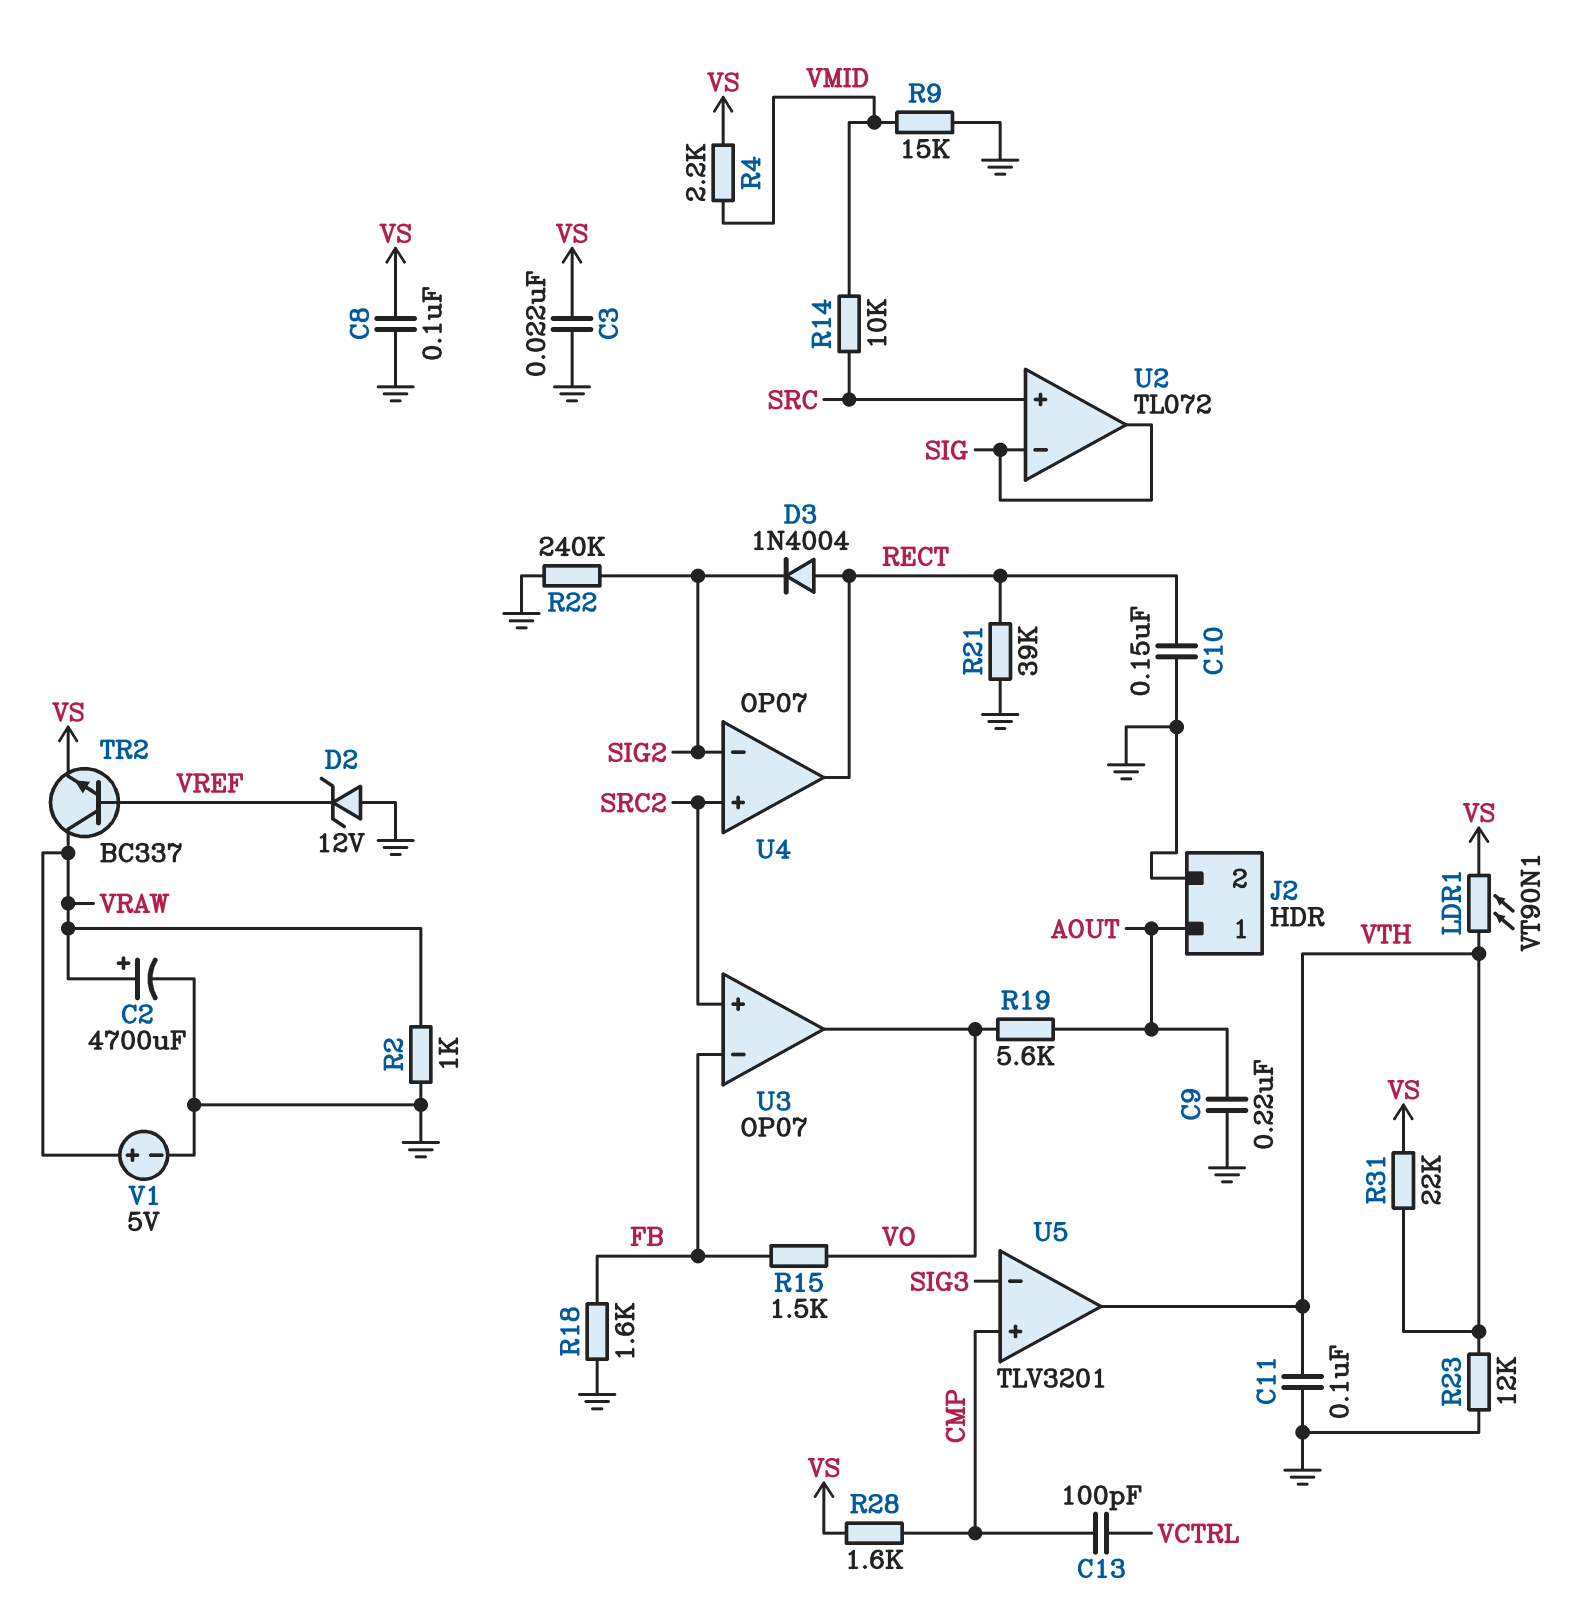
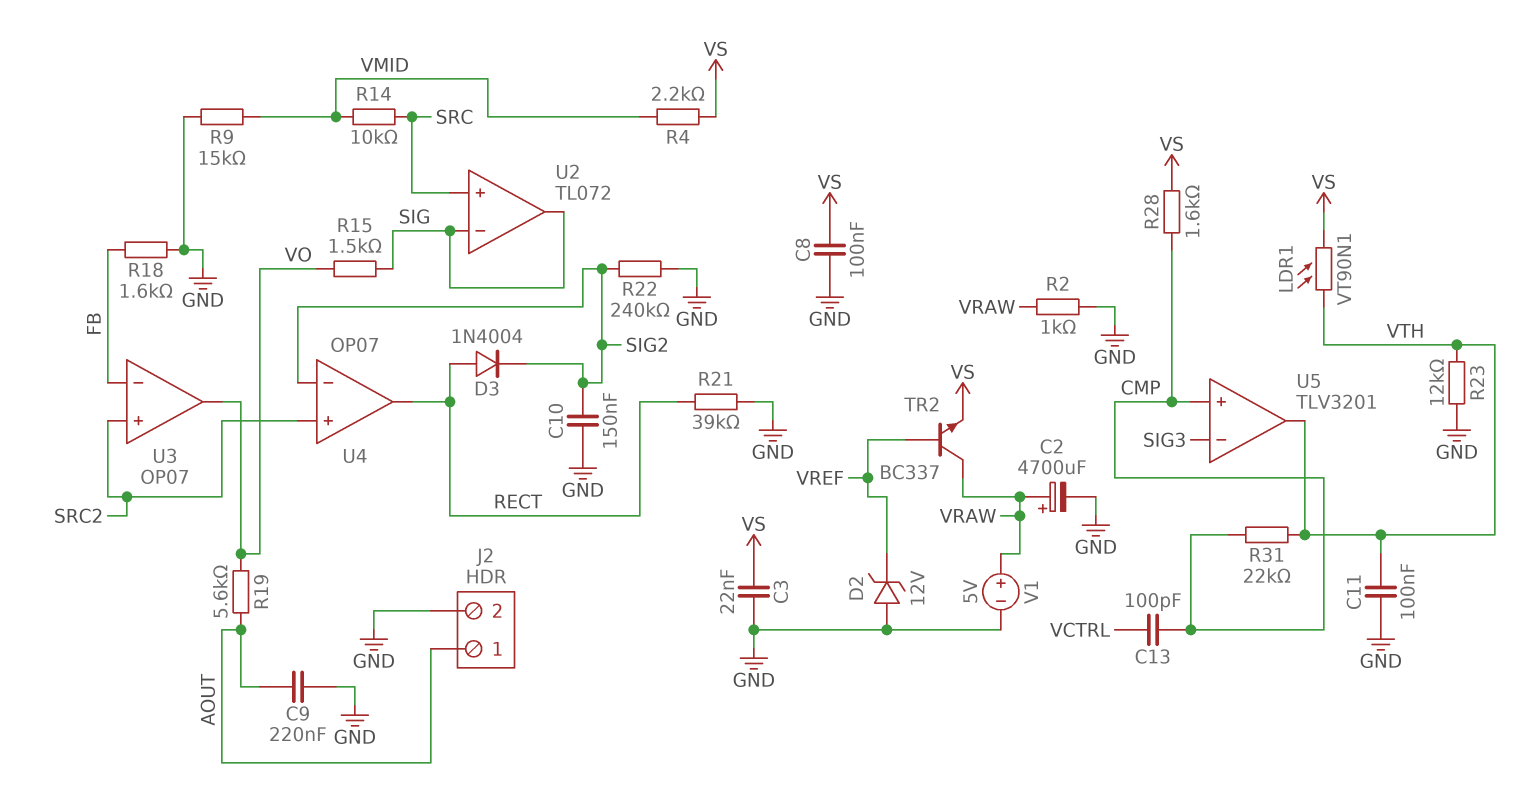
C10: 150nF (GND, RECT) -> 150nF (GND, SIG2)
R15: 1.5k (FB, VO) -> 1.5k (SIG, VO)
R31: 22k (VS, VTH) -> 22k (CMP, VTH)

